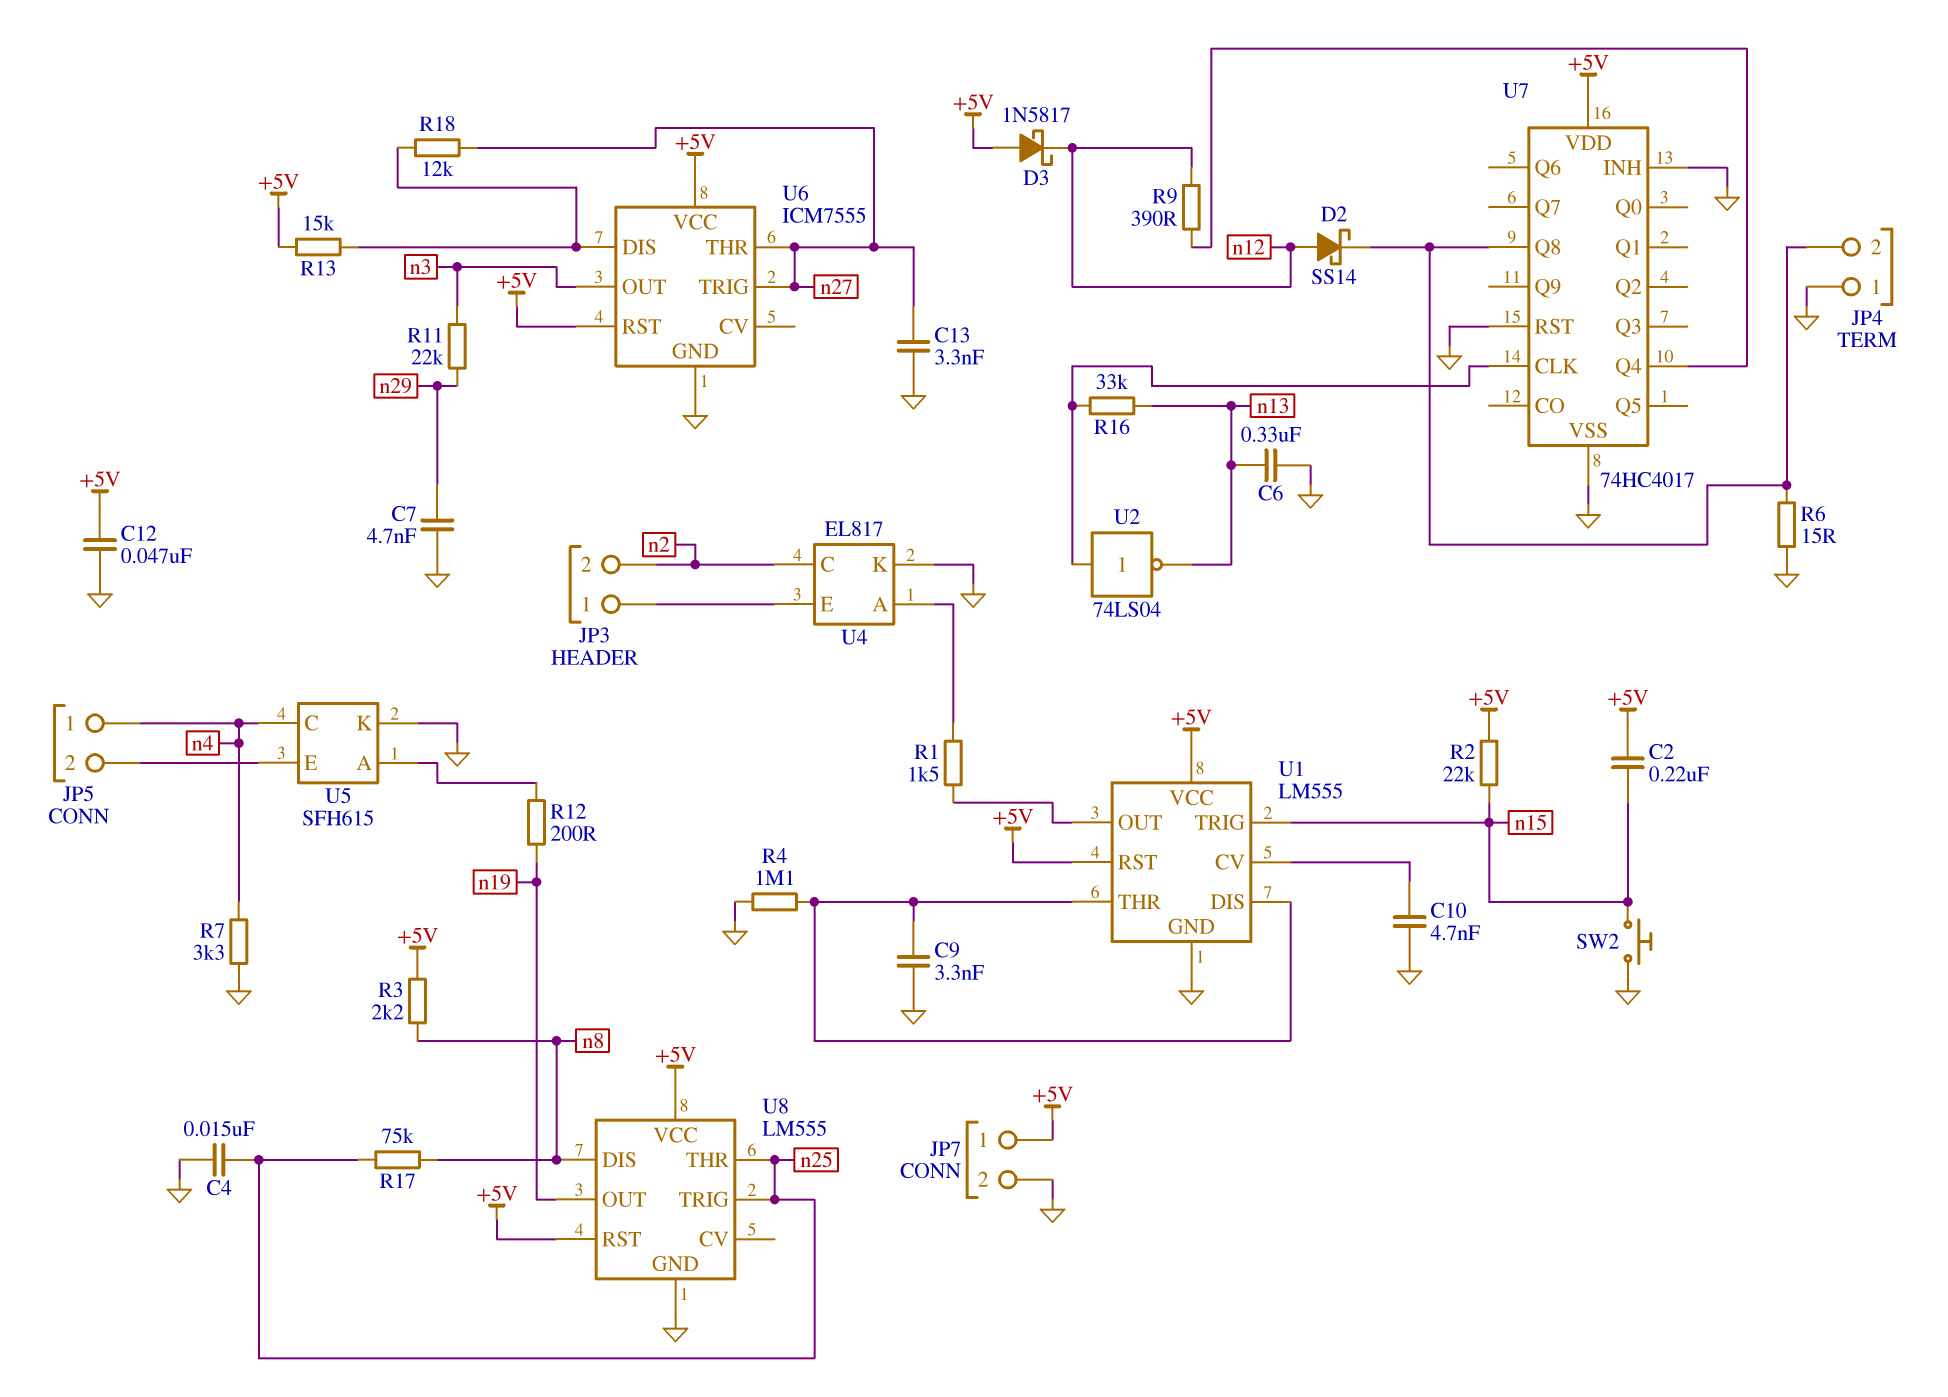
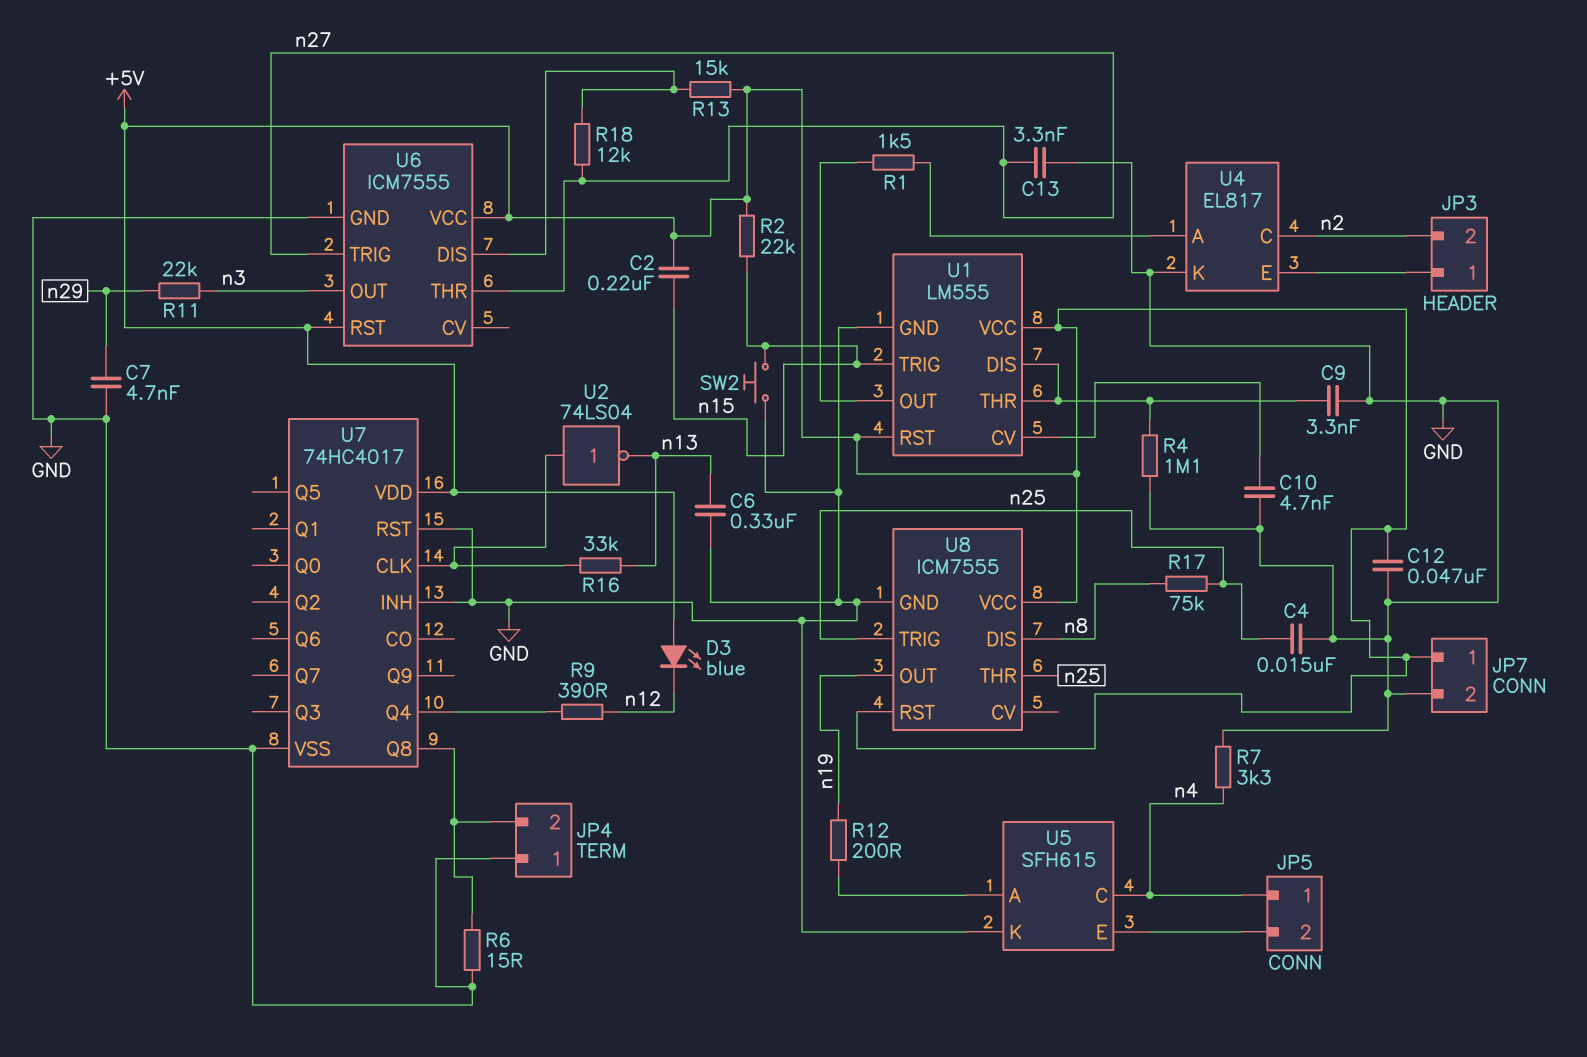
D2: schottky SS14 (A n12, K JP4/2) -> none
D3: schottky 1N5817 (A +5V, K n12) -> LED blue (A +5V, K n12)
R3: 2.2k (+5V, n8) -> none
U8: LM555 -> ICM7555

